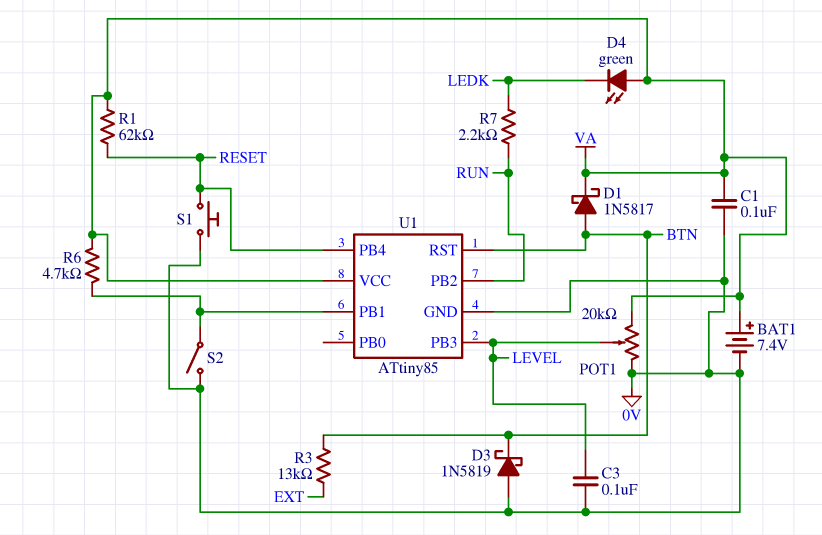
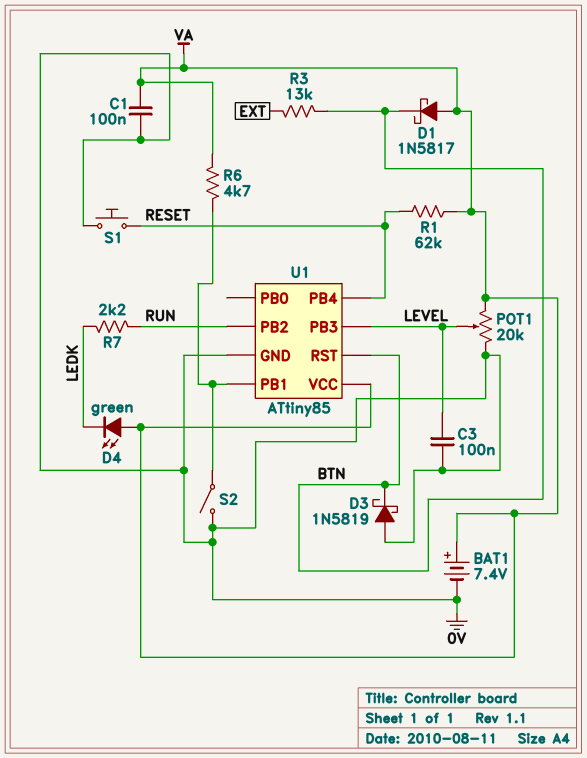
D1: schottky 1N5817 (A BTN, K VA) -> schottky 1N5817 (A VA, K BTN)

